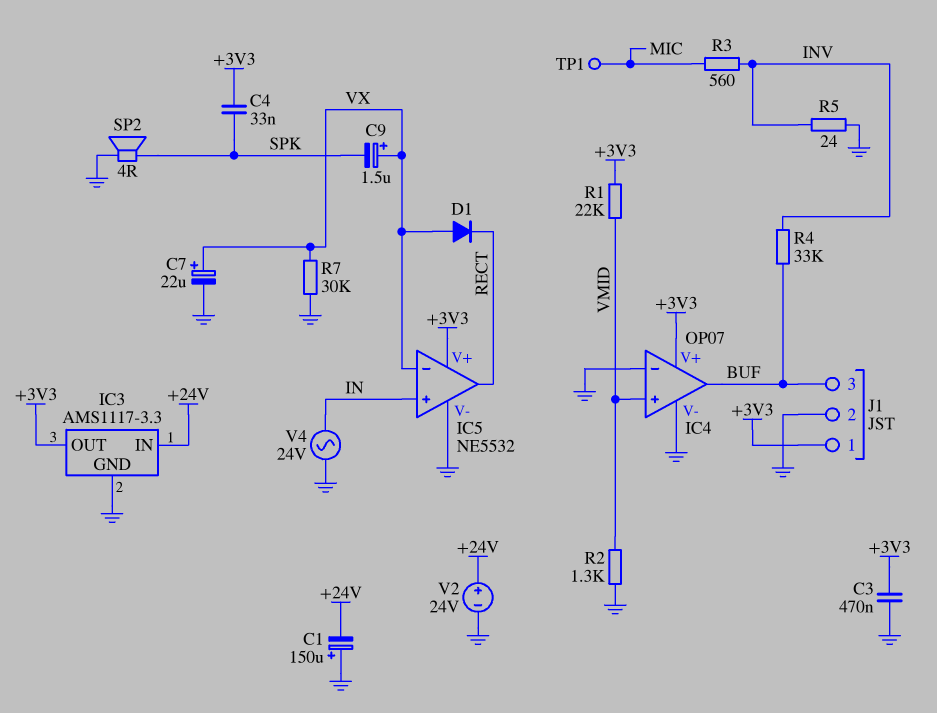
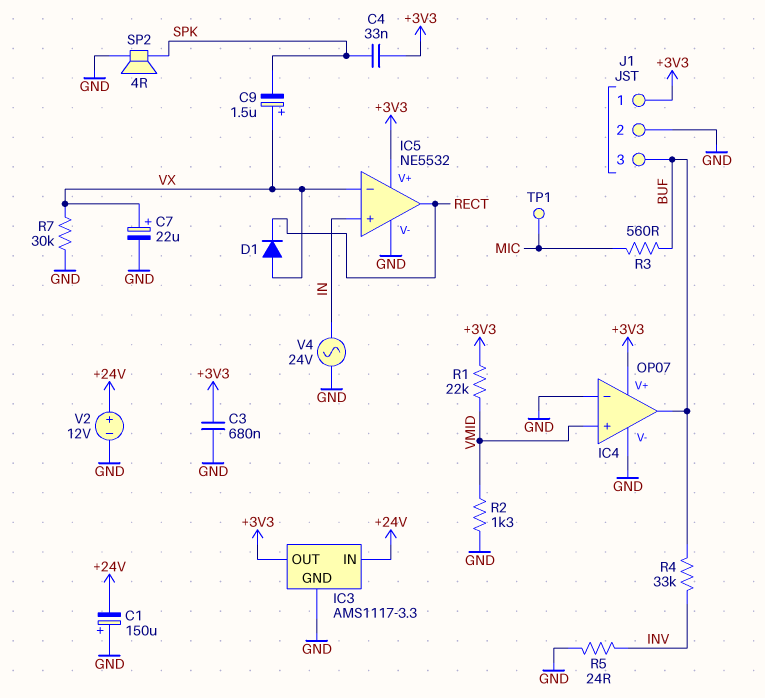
C3: 470nF (+3V3, GND) -> 680nF (+3V3, GND)
R3: 560 (INV, MIC) -> 560 (BUF, MIC)
V2: 24V (plus +24V, minus GND) -> 12V (plus +24V, minus GND)

